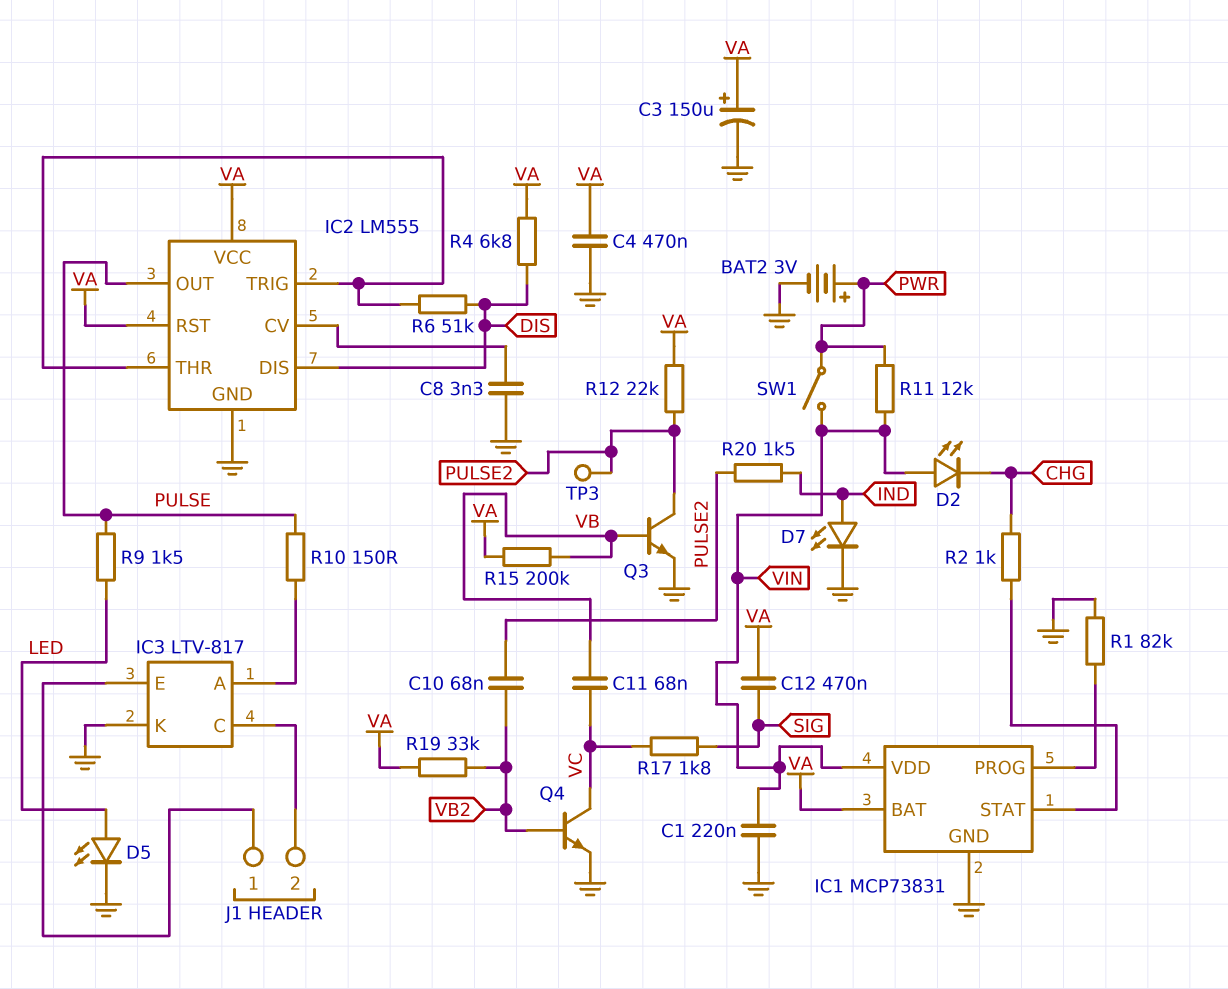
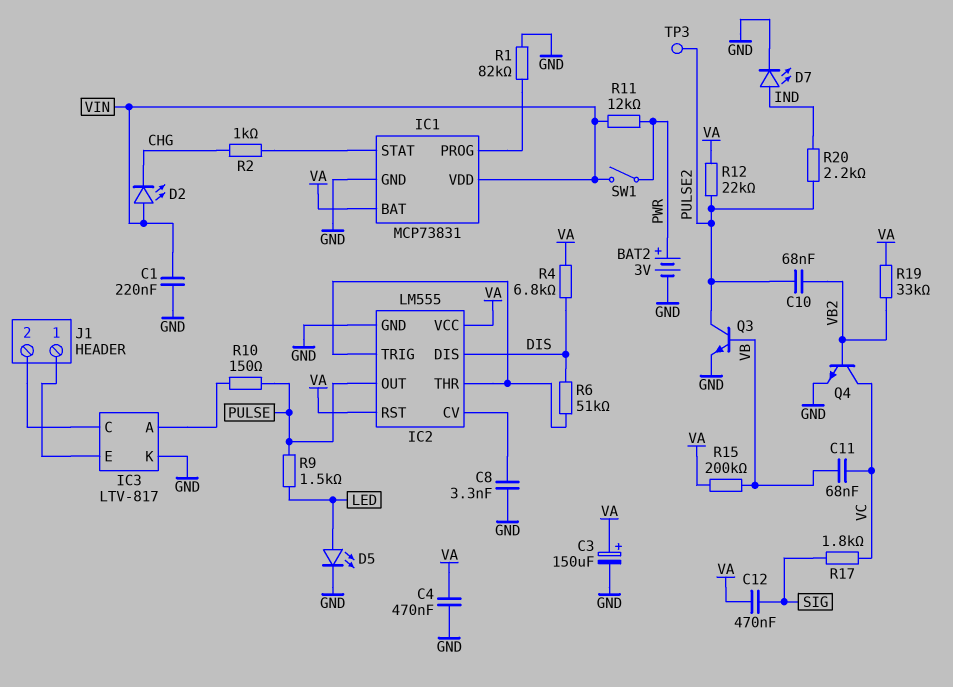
R20: 1.5k (IND, PULSE2) -> 2.2k (IND, PULSE2)

